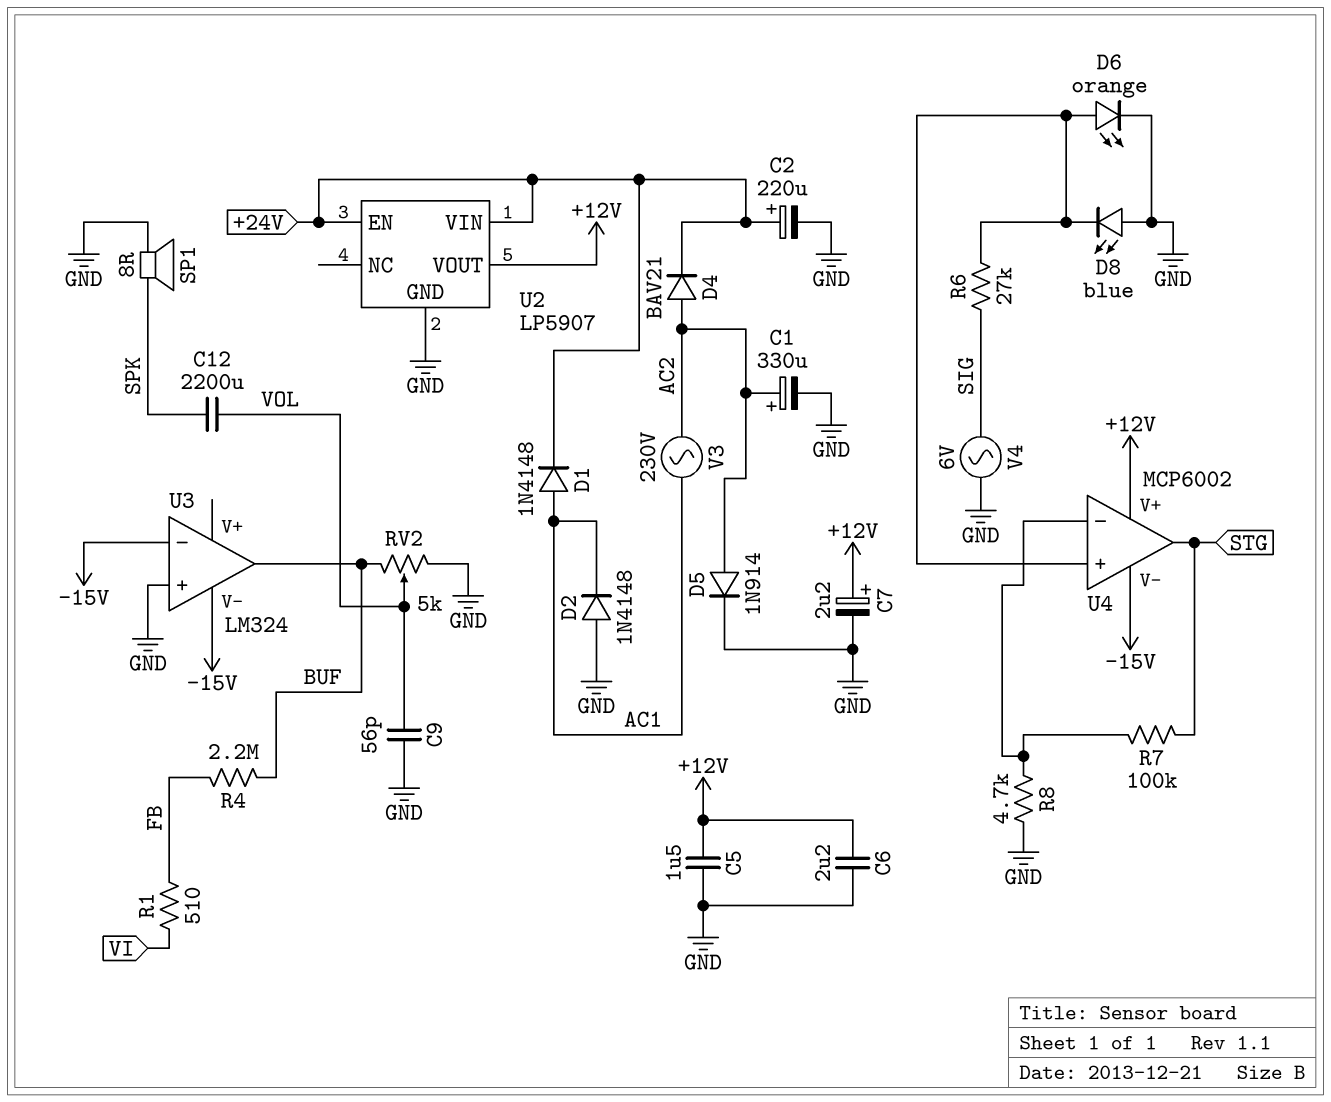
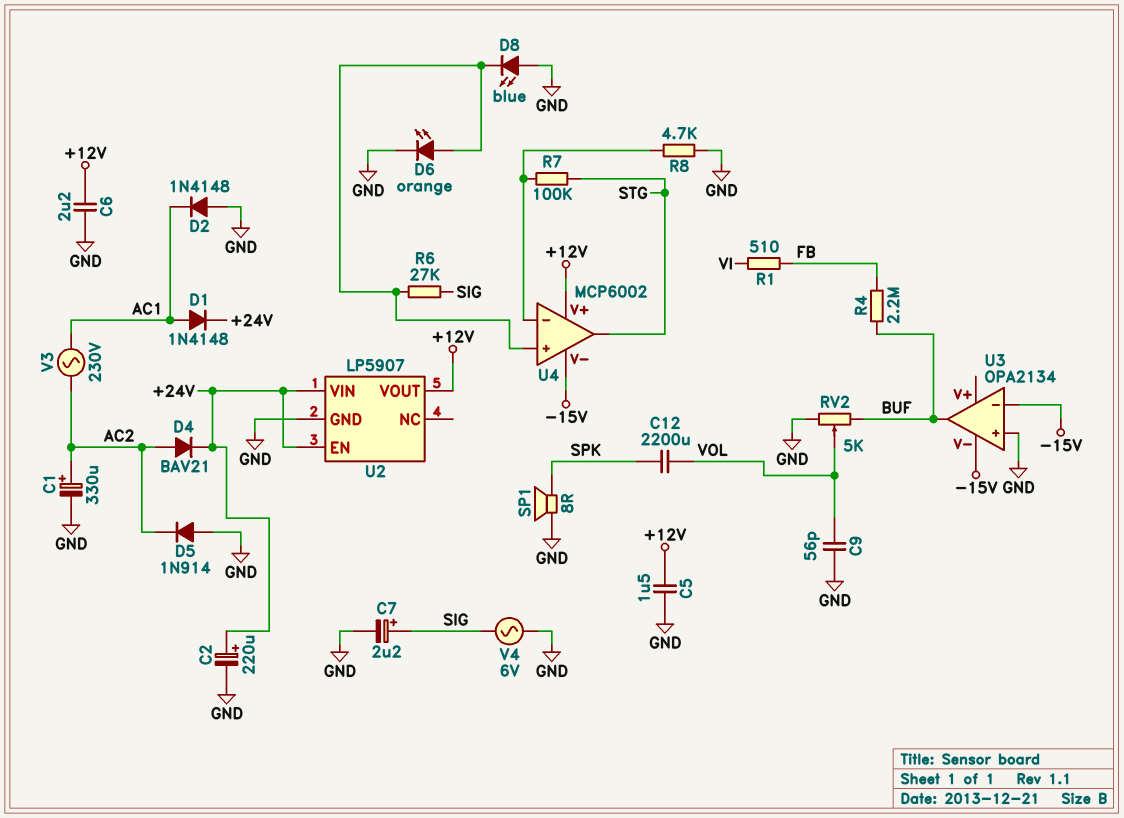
C7: 2.2uF (plus +12V, minus GND) -> 2.2uF (plus SIG, minus GND)
D5: diode 1N914 (A AC2, K GND) -> diode 1N914 (A GND, K AC2)
U3: LM324 -> OPA2134

